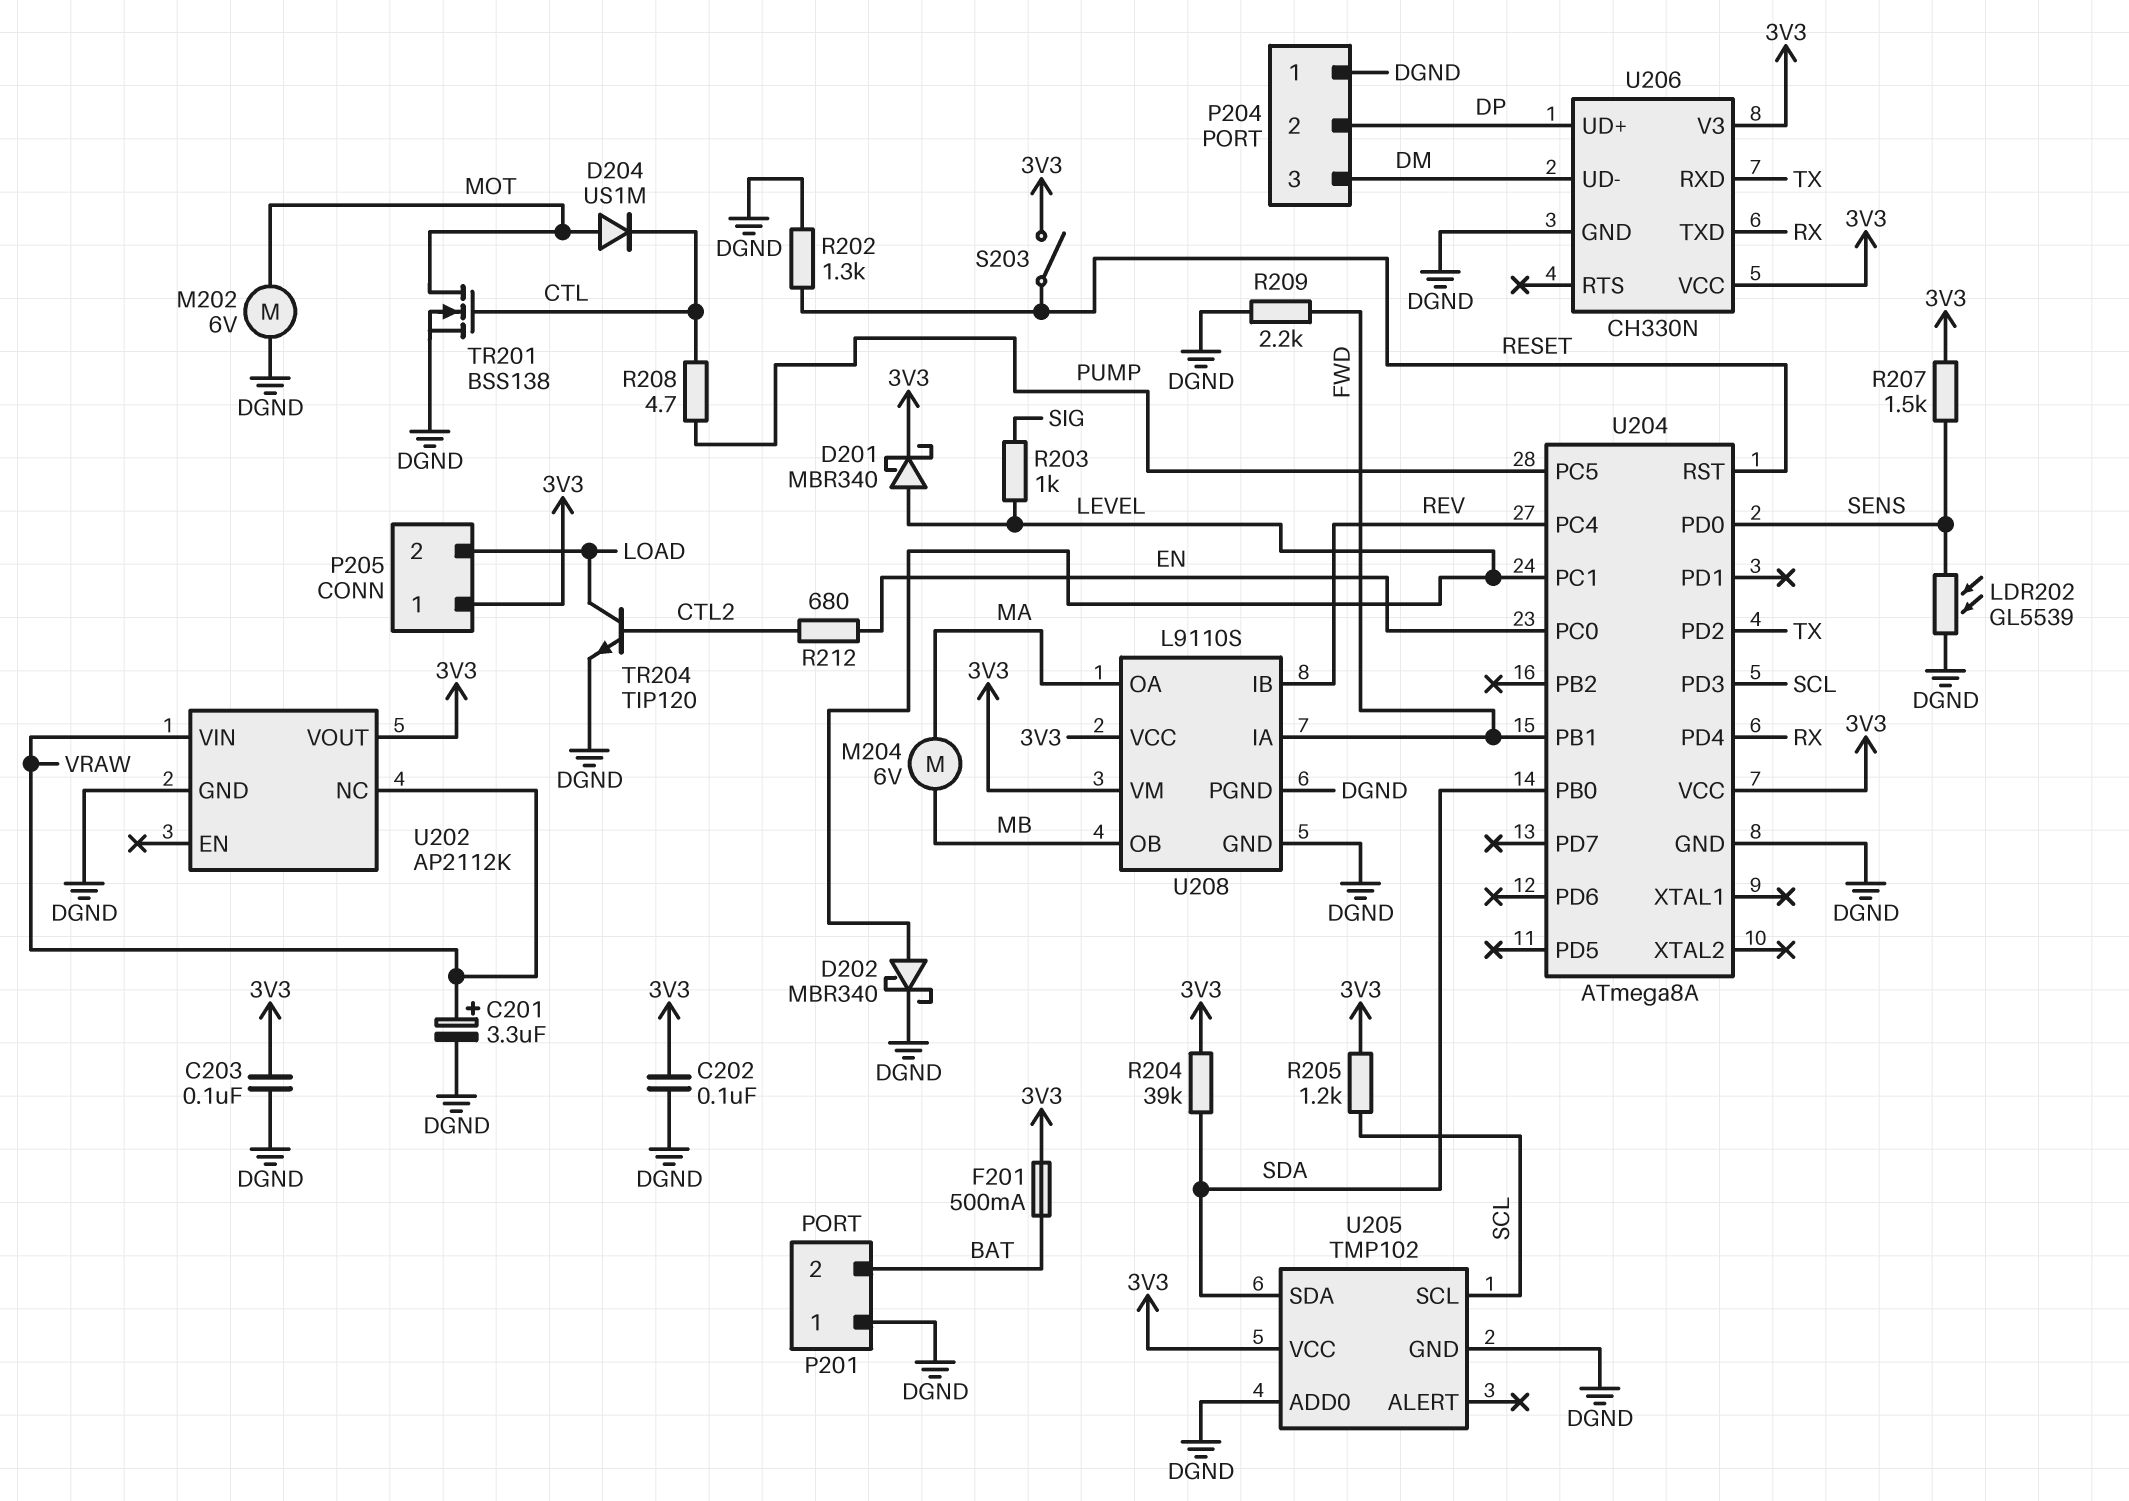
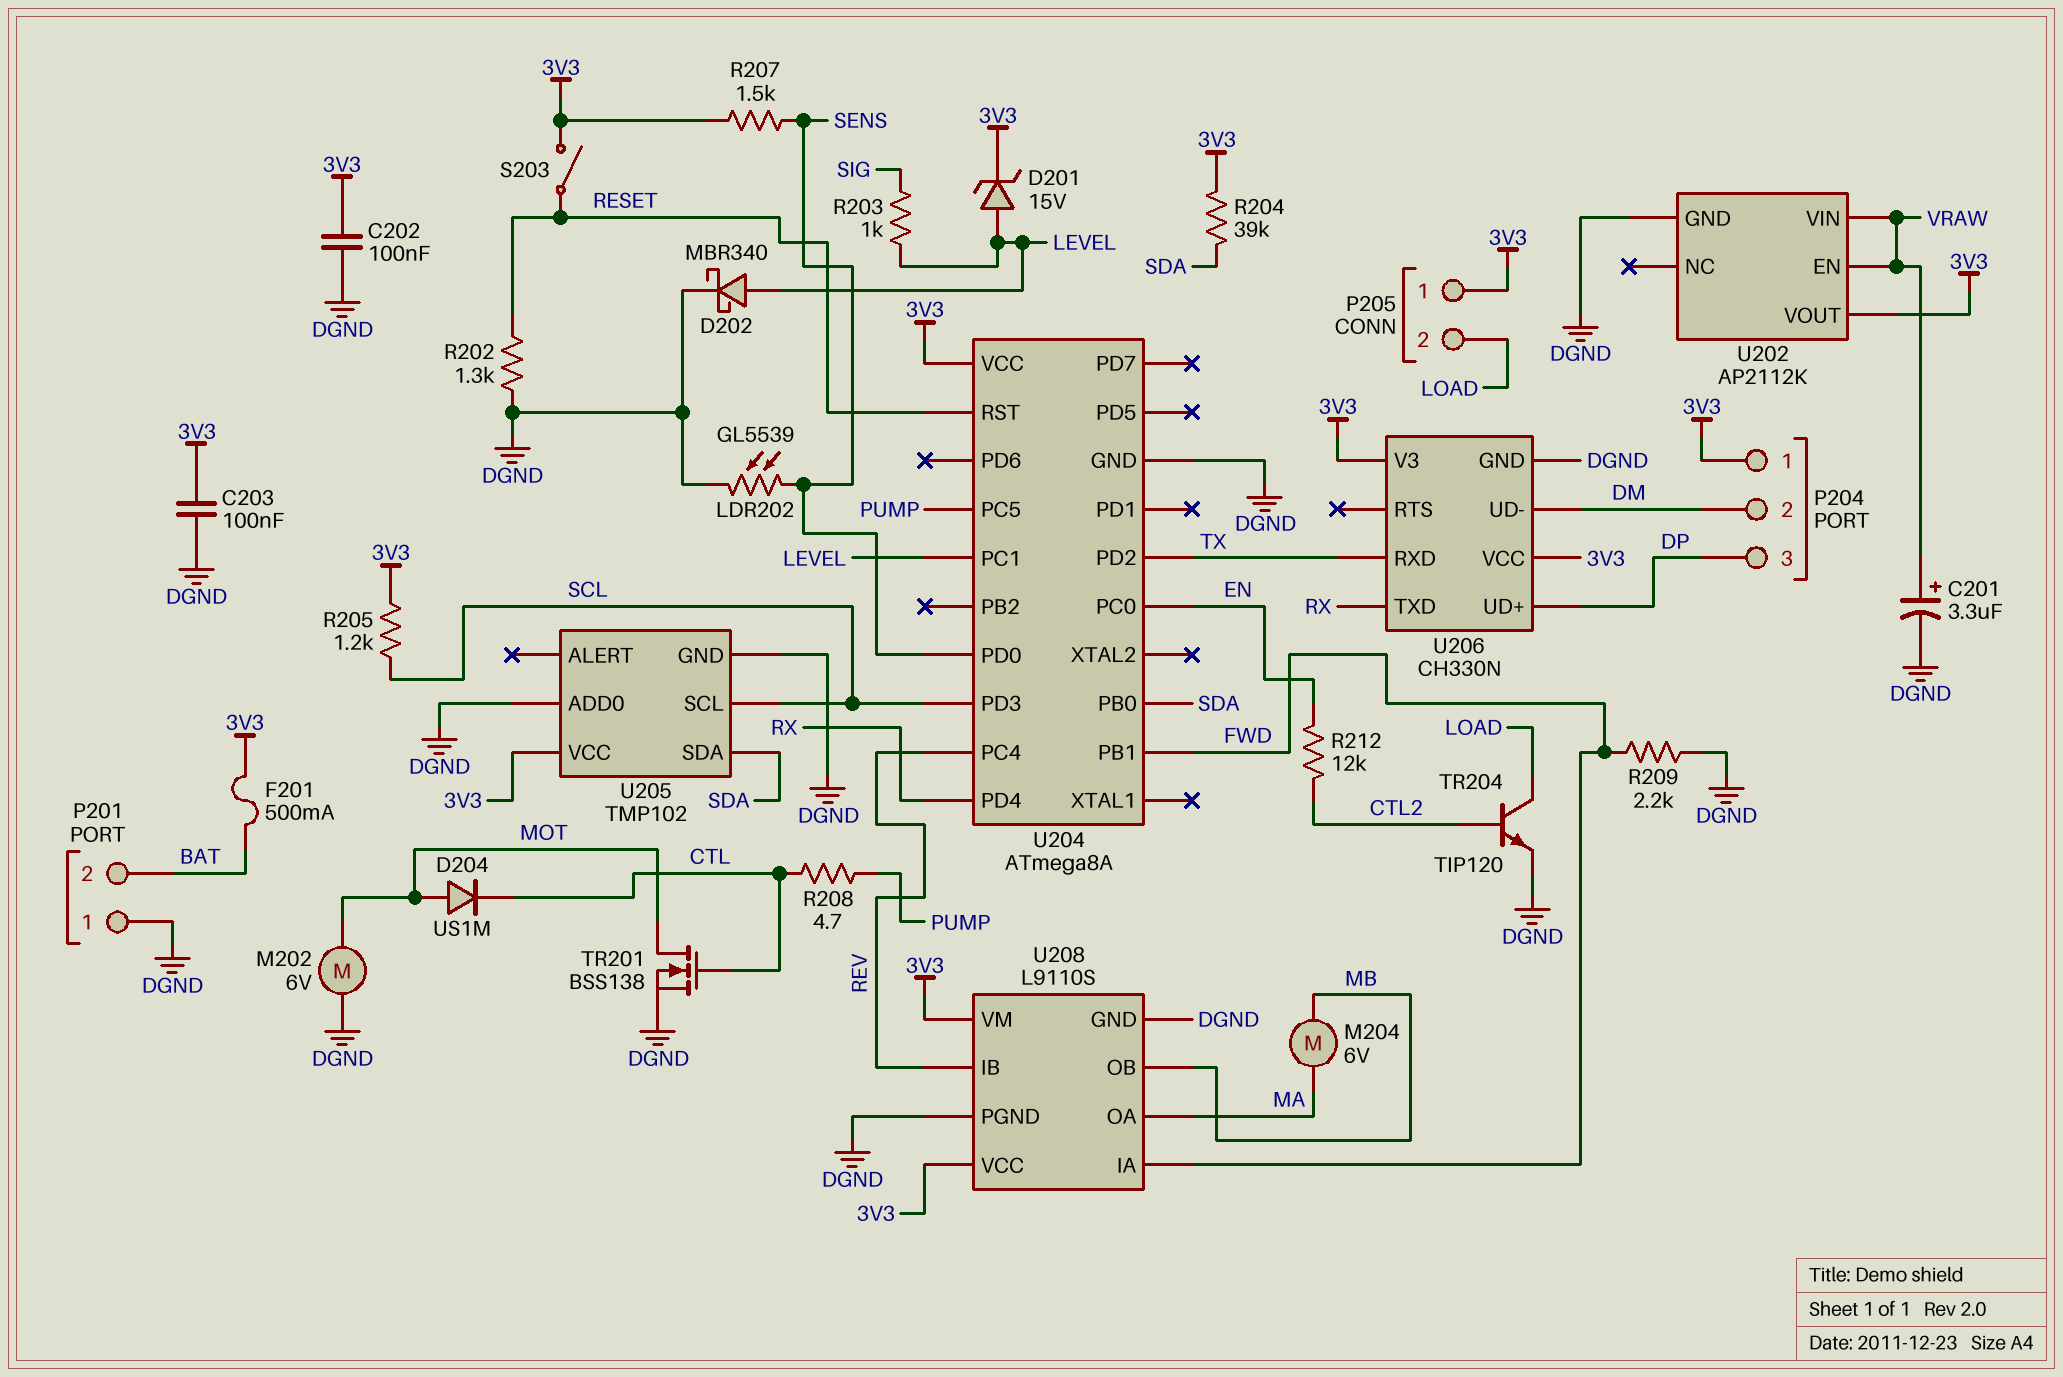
D201: schottky MBR340 (A LEVEL, K 3V3) -> zener 15V (A LEVEL, K 3V3)
P204 pin 1: DGND -> 3V3
P204 pin 2: DP -> DM
P204 pin 3: DM -> DP
R212: 680 (CTL2, EN) -> 12k (CTL2, EN)
U202 pin EN: none -> VRAW
U202 pin NC: VRAW -> none

